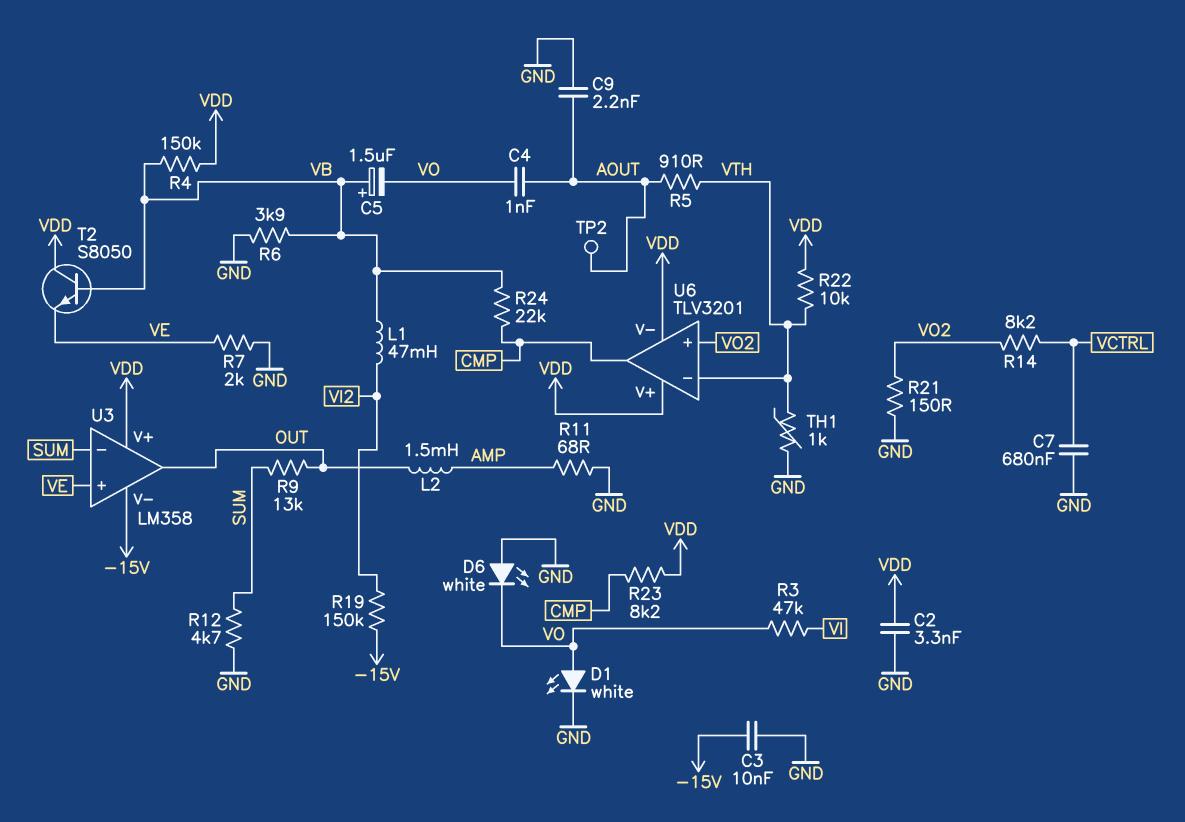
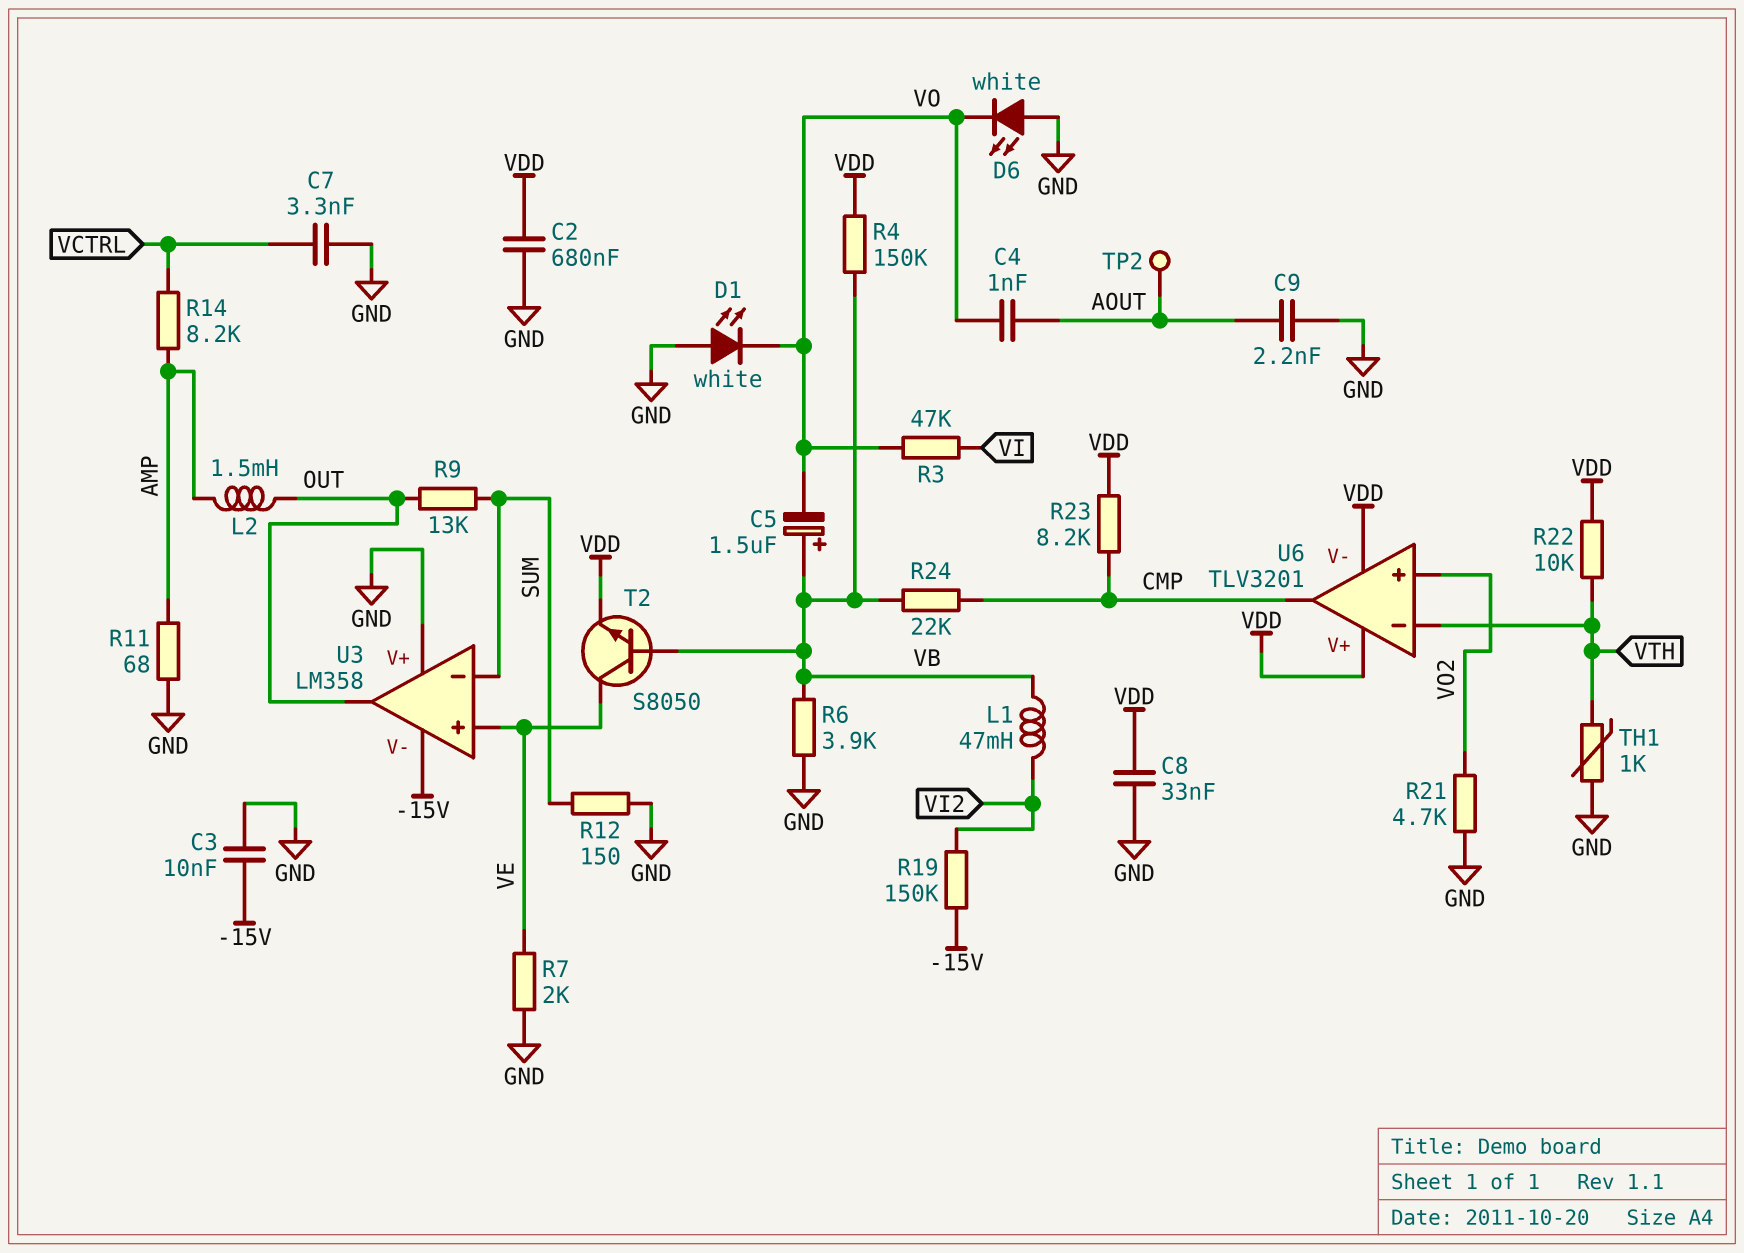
C2: 3.3nF (GND, VDD) -> 680nF (GND, VDD)
C7: 680nF (GND, VCTRL) -> 3.3nF (GND, VCTRL)
C8: none -> 33nF (GND, VDD)
D1: LED white (A VO, K GND) -> LED white (A GND, K VO)
R5: 910 (AOUT, VTH) -> none
R12: 4.7k (GND, SUM) -> 150 (GND, SUM)
R14: 8.2k (VCTRL, VO2) -> 8.2k (AMP, VCTRL)
R21: 150 (GND, VO2) -> 4.7k (GND, VO2)
T2: NPN S8050 (B VB, C VDD, E VE) -> NPN S8050 (B VB, C VE, E VDD)
U3 pin V+: VDD -> GND

